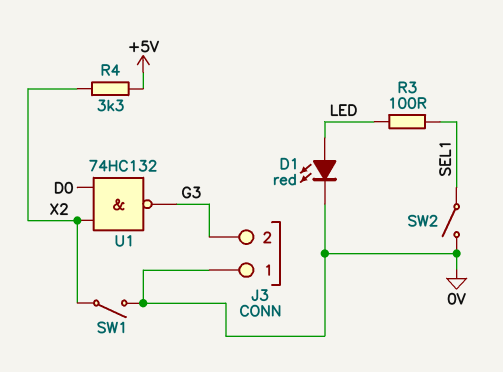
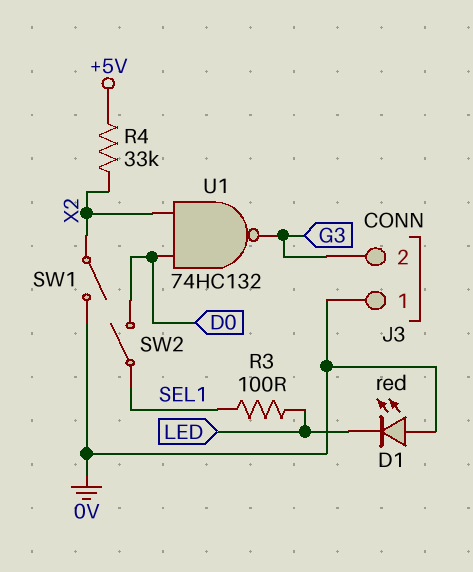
D1: LED red (A LED, K 0V) -> LED red (A 0V, K LED)
R4: 3.3k (+5V, X2) -> 33k (+5V, X2)
SW2: switch (0V, SEL1) -> switch (D0, SEL1)

